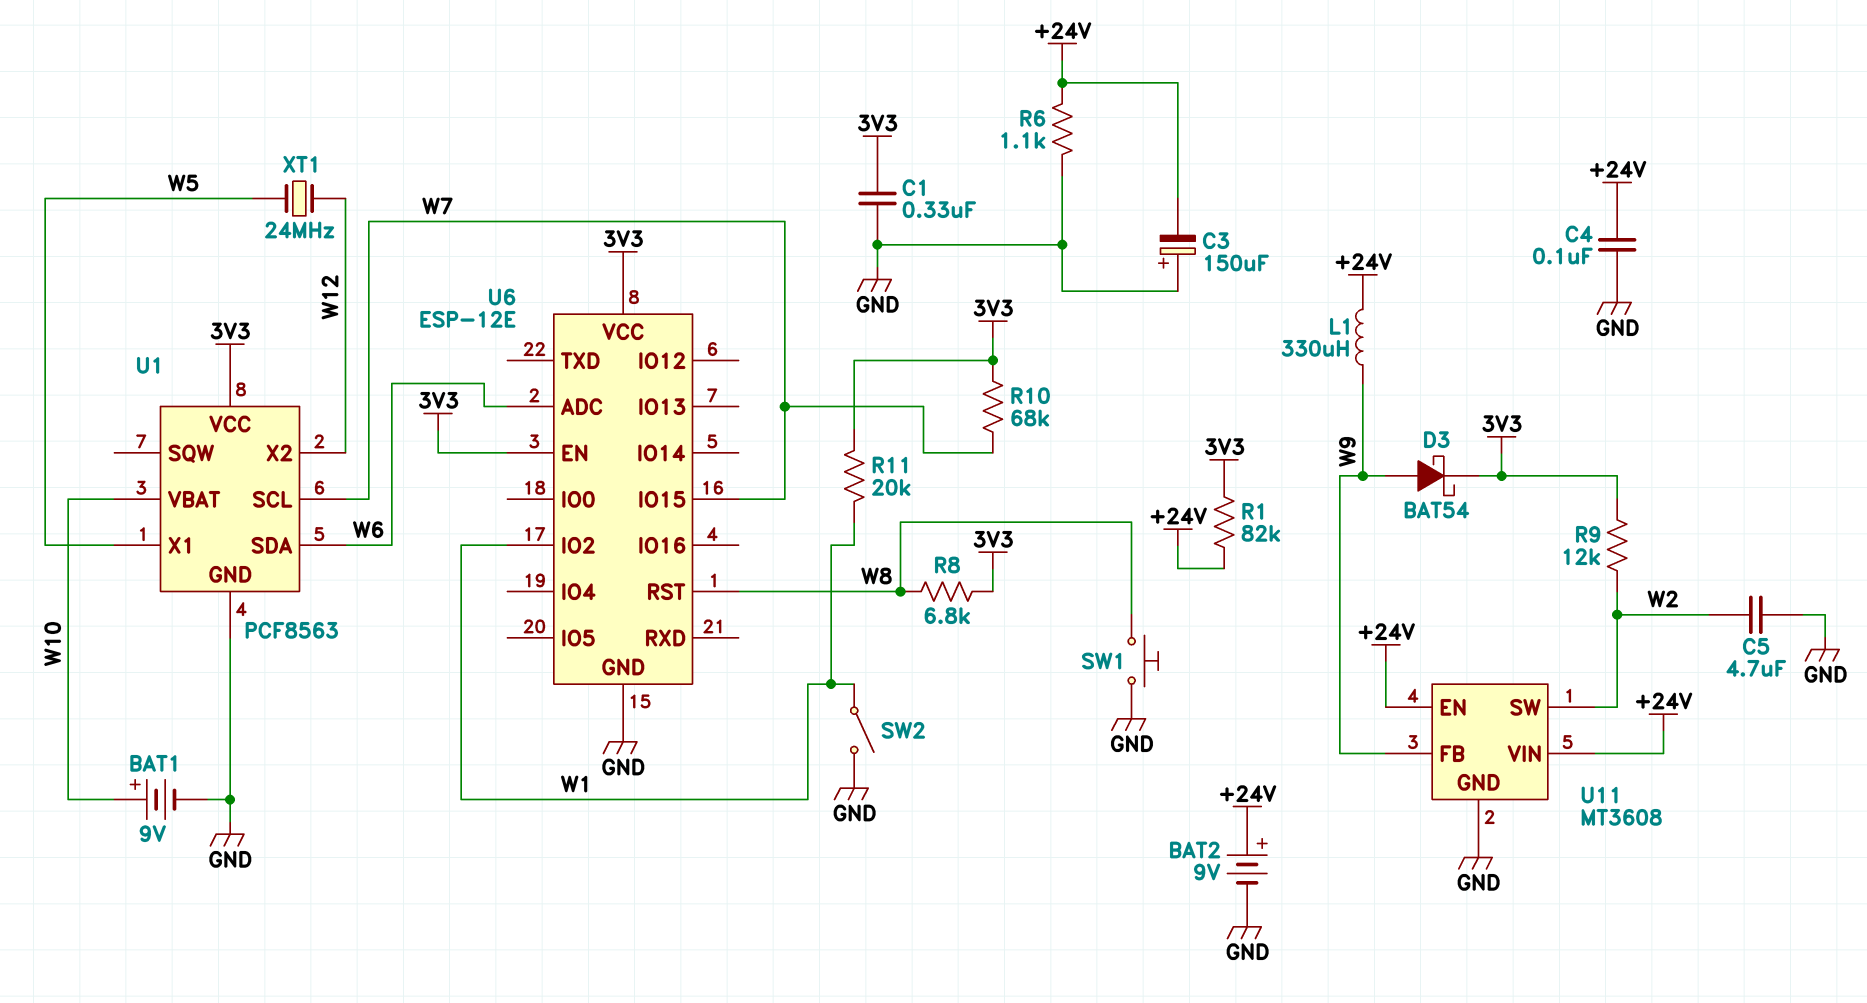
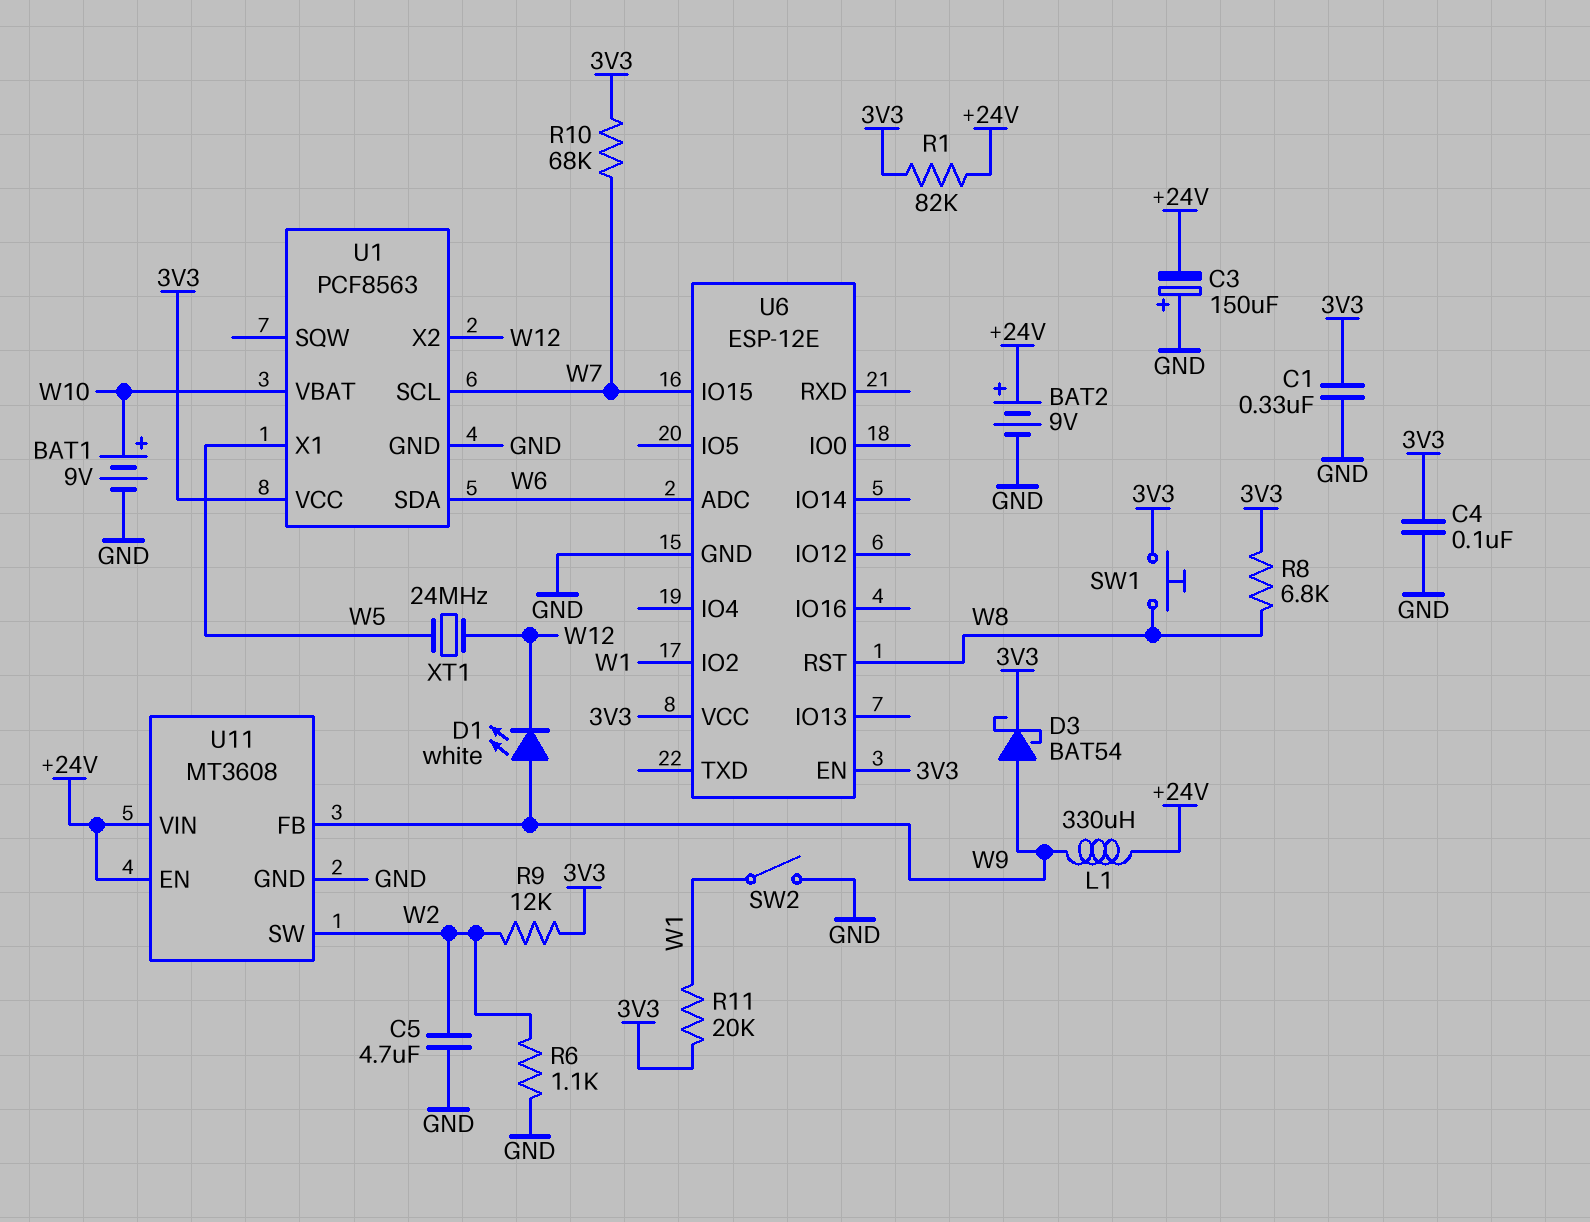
C4: 100nF (+24V, GND) -> 100nF (3V3, GND)
D1: none -> LED white (A W9, K W12)
R6: 1.1k (+24V, GND) -> 1.1k (GND, W2)
SW1: button (GND, W8) -> button (3V3, W8)

